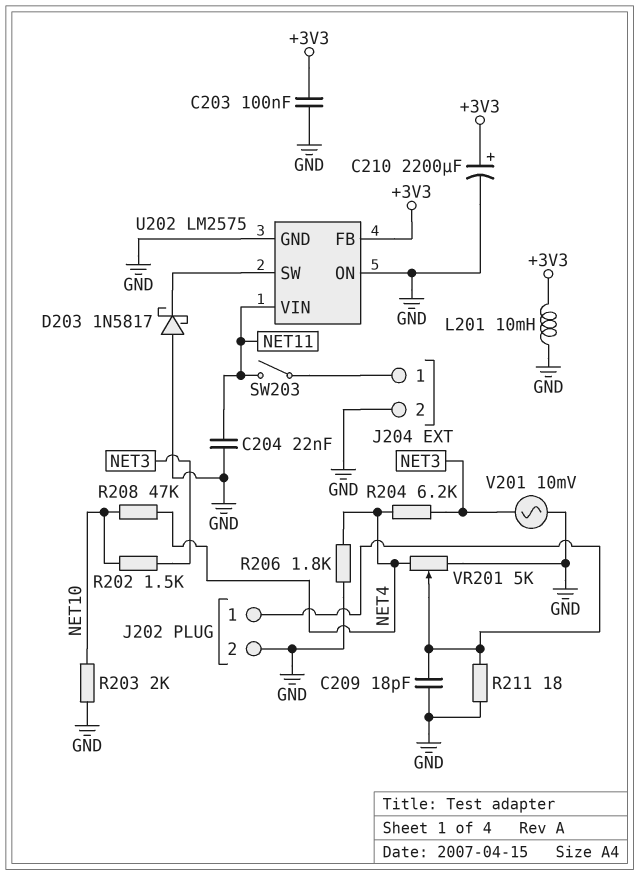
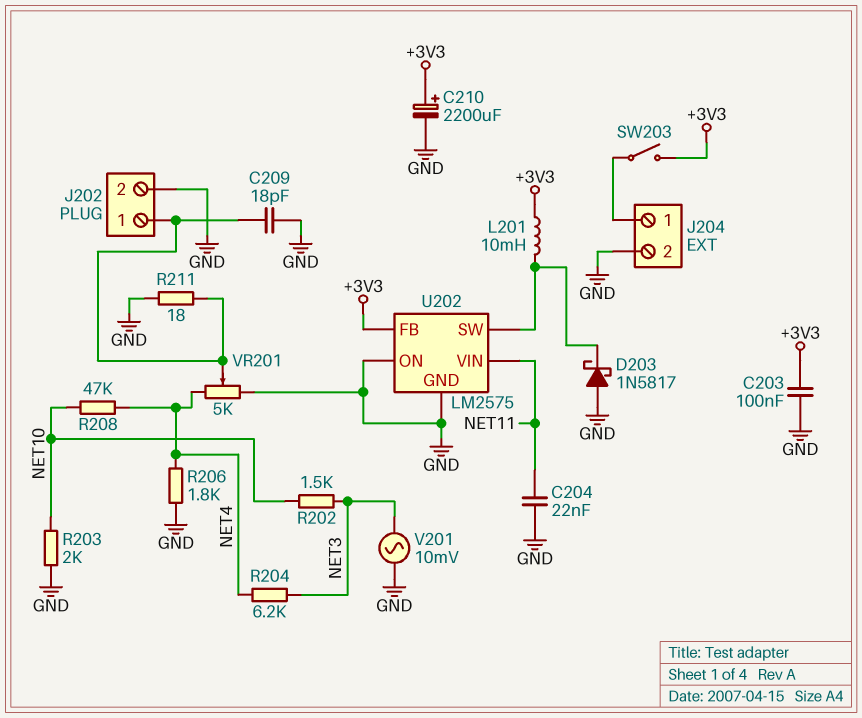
L201: 10mH (+3V3, GND) -> 10mH (+3V3, U202/SW)
SW203: switch (J204/1, NET11) -> switch (+3V3, J204/1)

